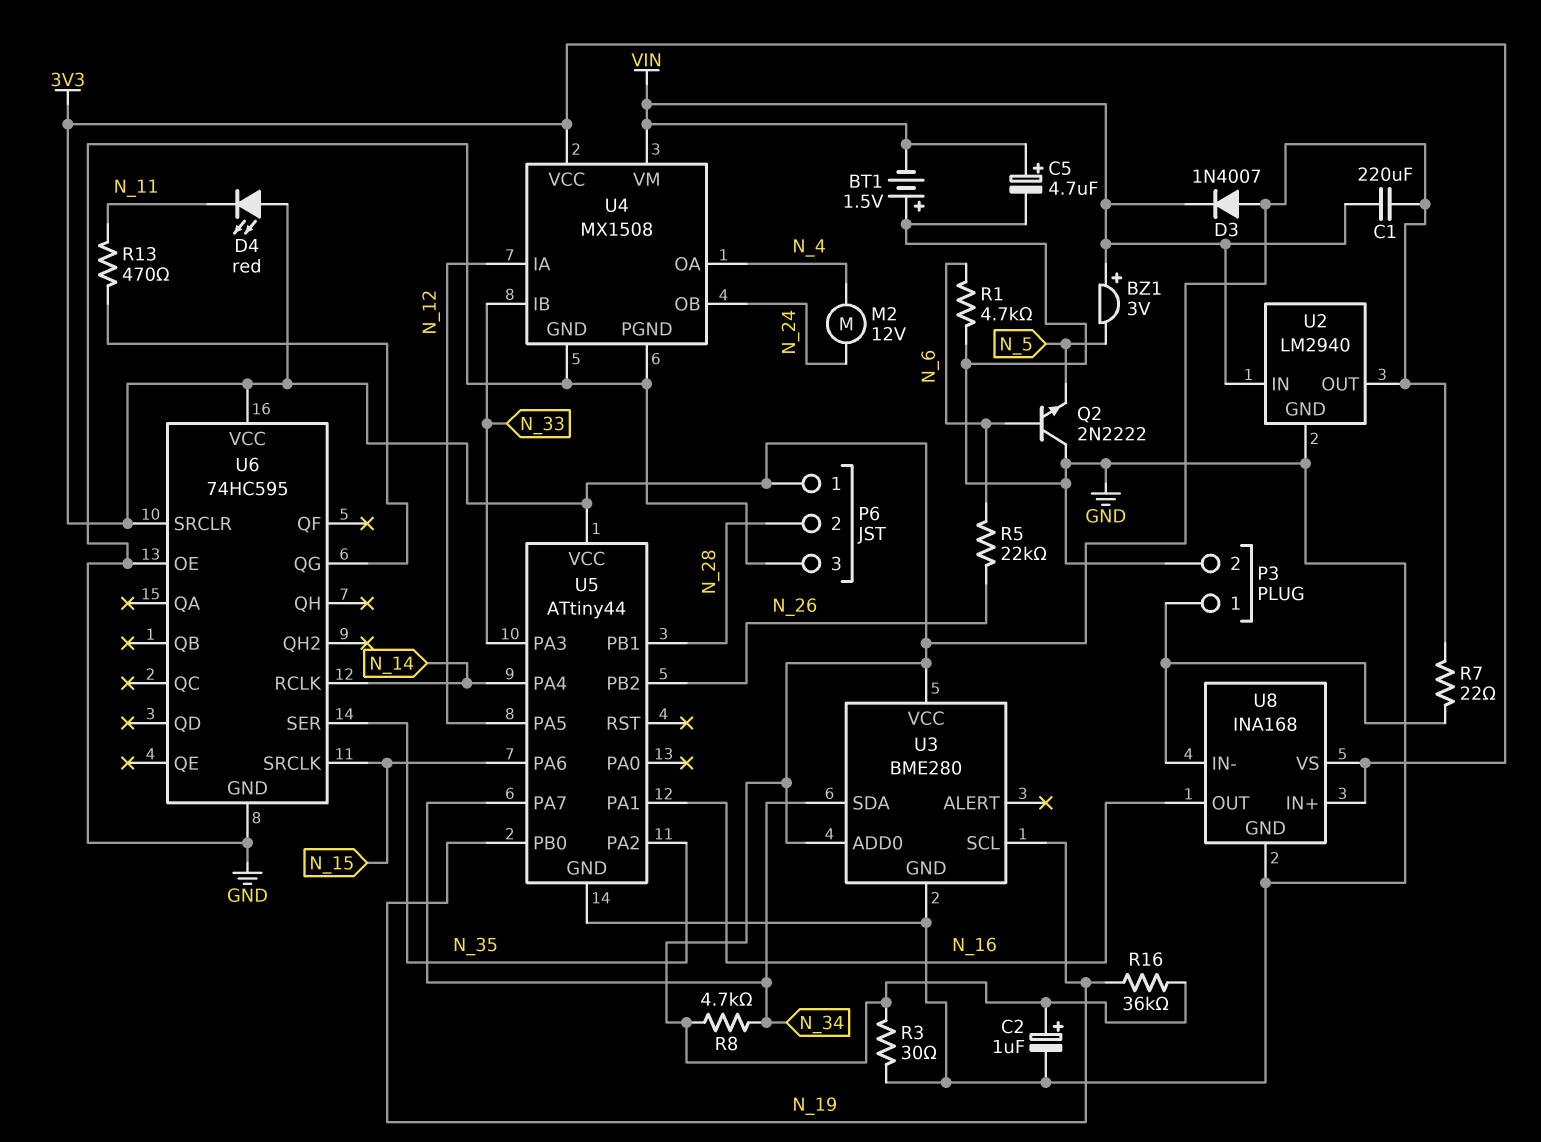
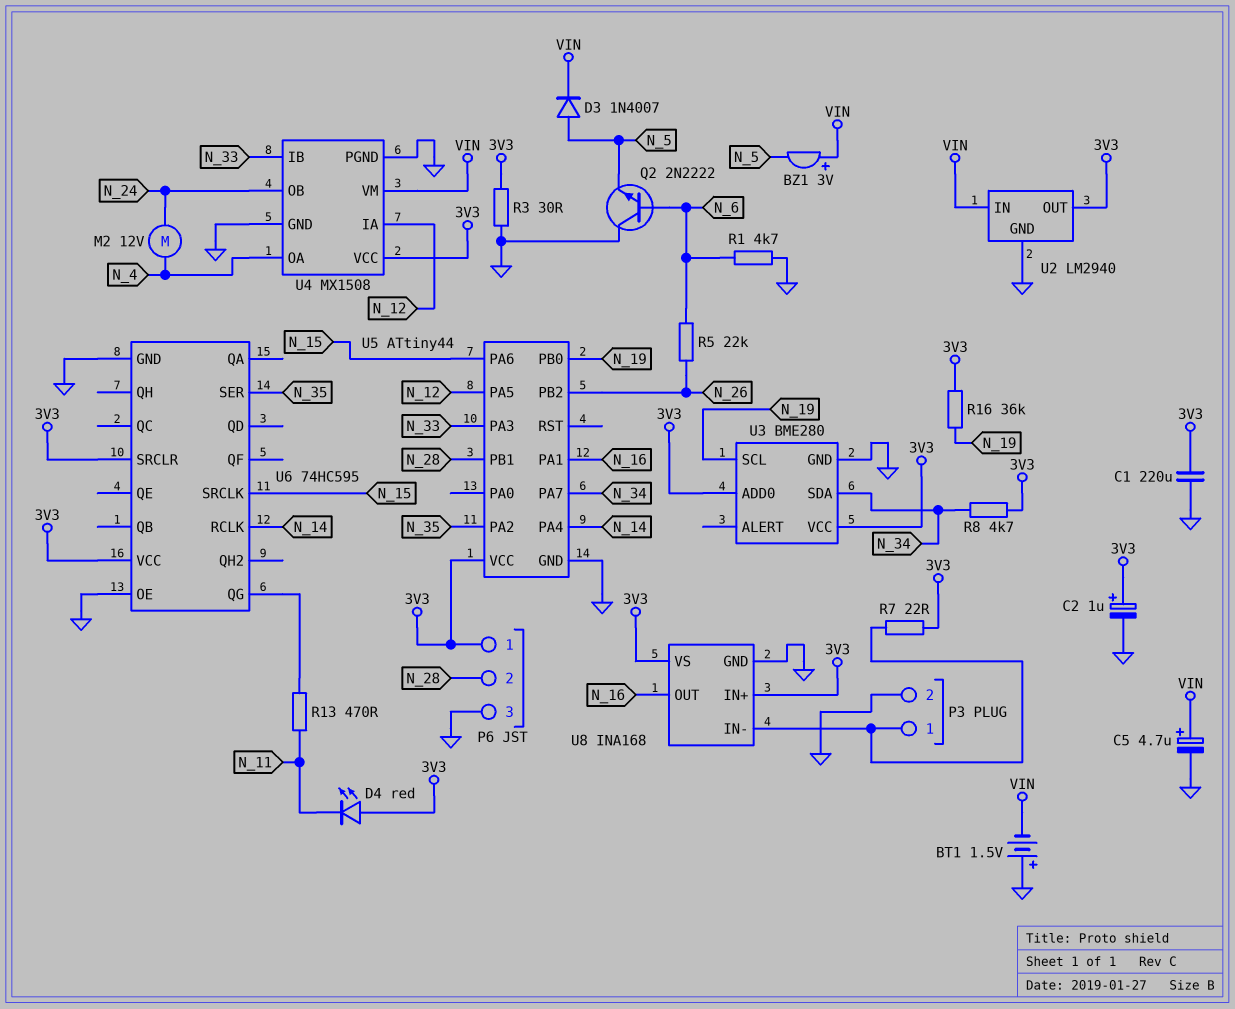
C1: 220uF (3V3, VIN) -> 220uF (3V3, GND)
D3: diode 1N4007 (A 3V3, K VIN) -> diode 1N4007 (A N_5, K VIN)

